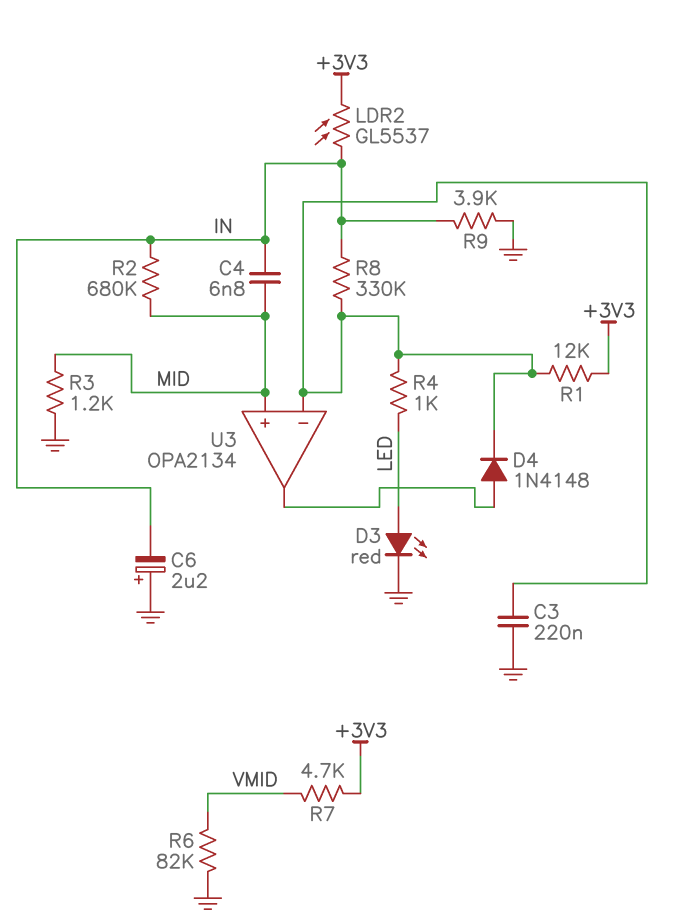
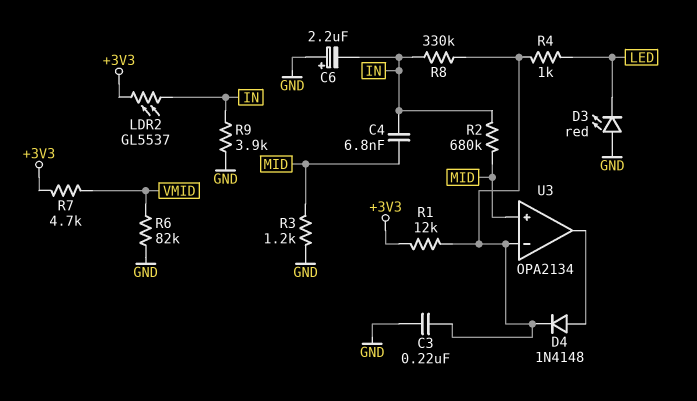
D3: LED red (A LED, K GND) -> LED red (A GND, K LED)

